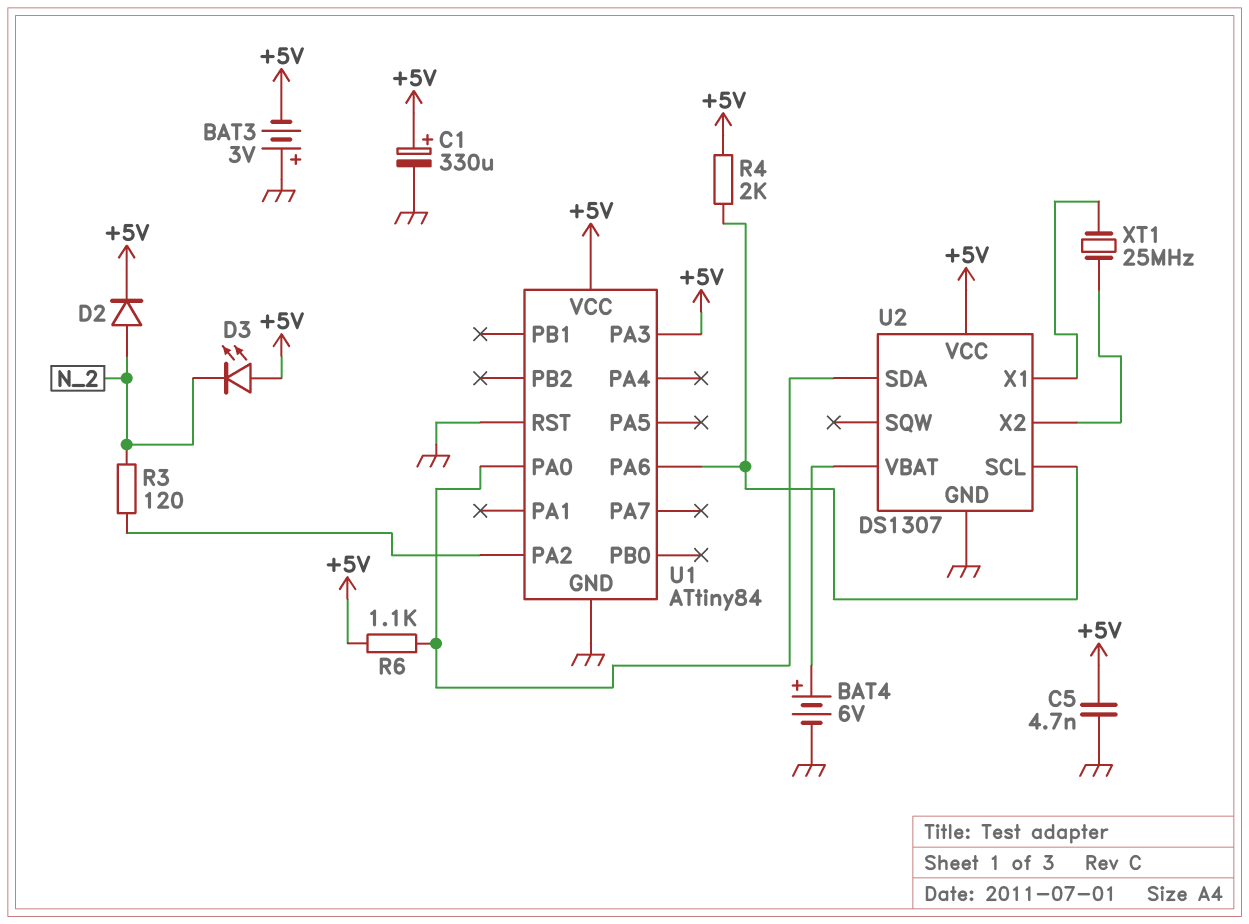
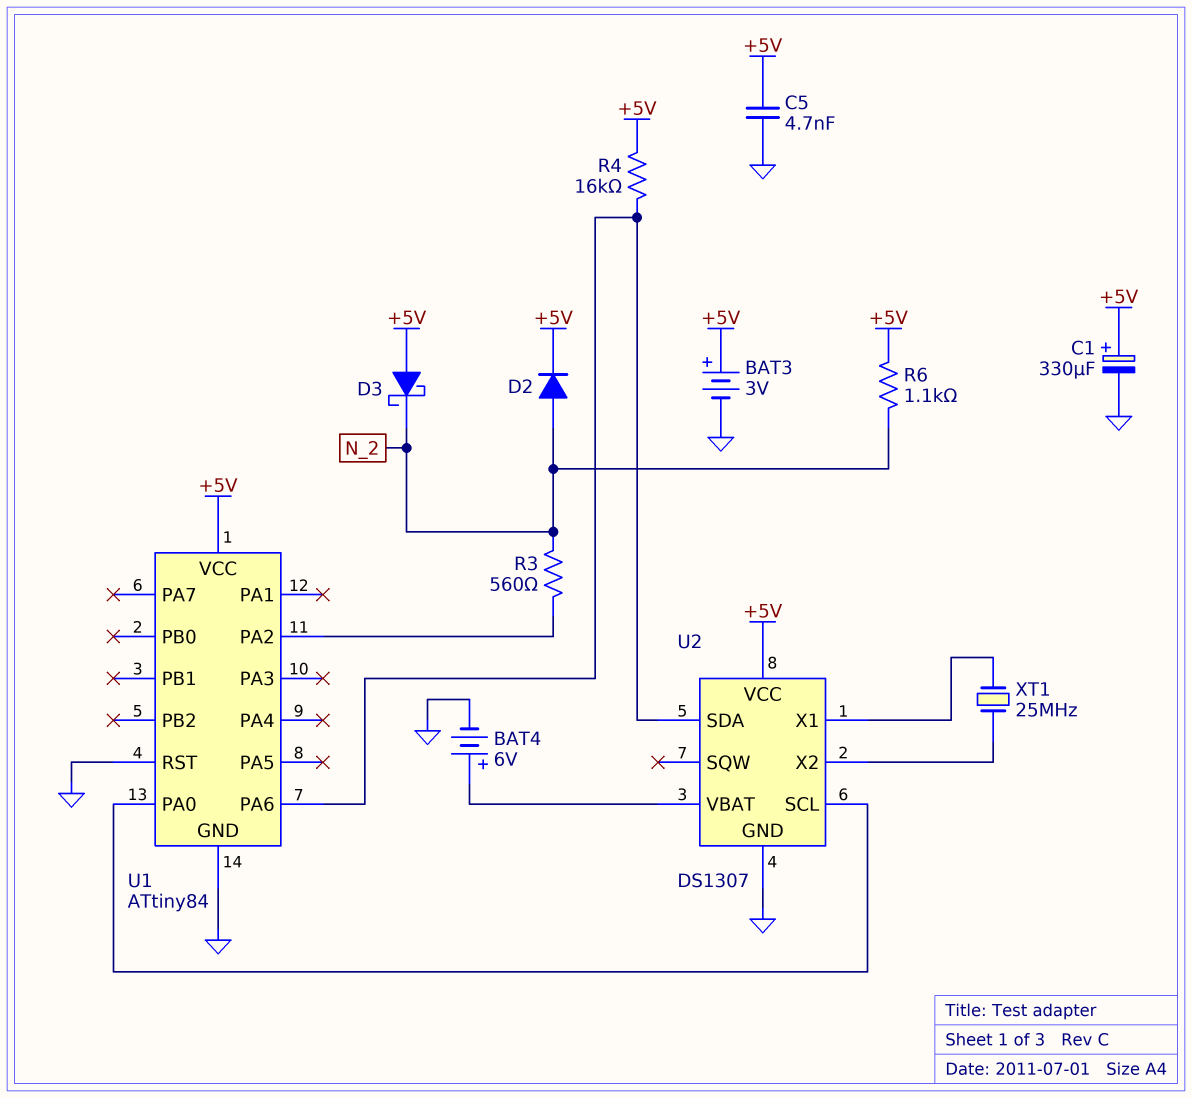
BAT3: 3V (plus GND, minus +5V) -> 3V (plus +5V, minus GND)
D3: LED (A +5V, K N_2) -> schottky (A +5V, K N_2)
R3: 120 (N_2, U1/PA2) -> 560 (N_2, U1/PA2)
R4: 2k (+5V, U1/PA6) -> 16k (+5V, U1/PA6)
R6: 1.1k (+5V, U1/PA0) -> 1.1k (+5V, N_2)
U1 pin PA3: +5V -> none
U2 pin SCL: U1/PA6 -> U1/PA0
U2 pin SDA: U1/PA0 -> U1/PA6

